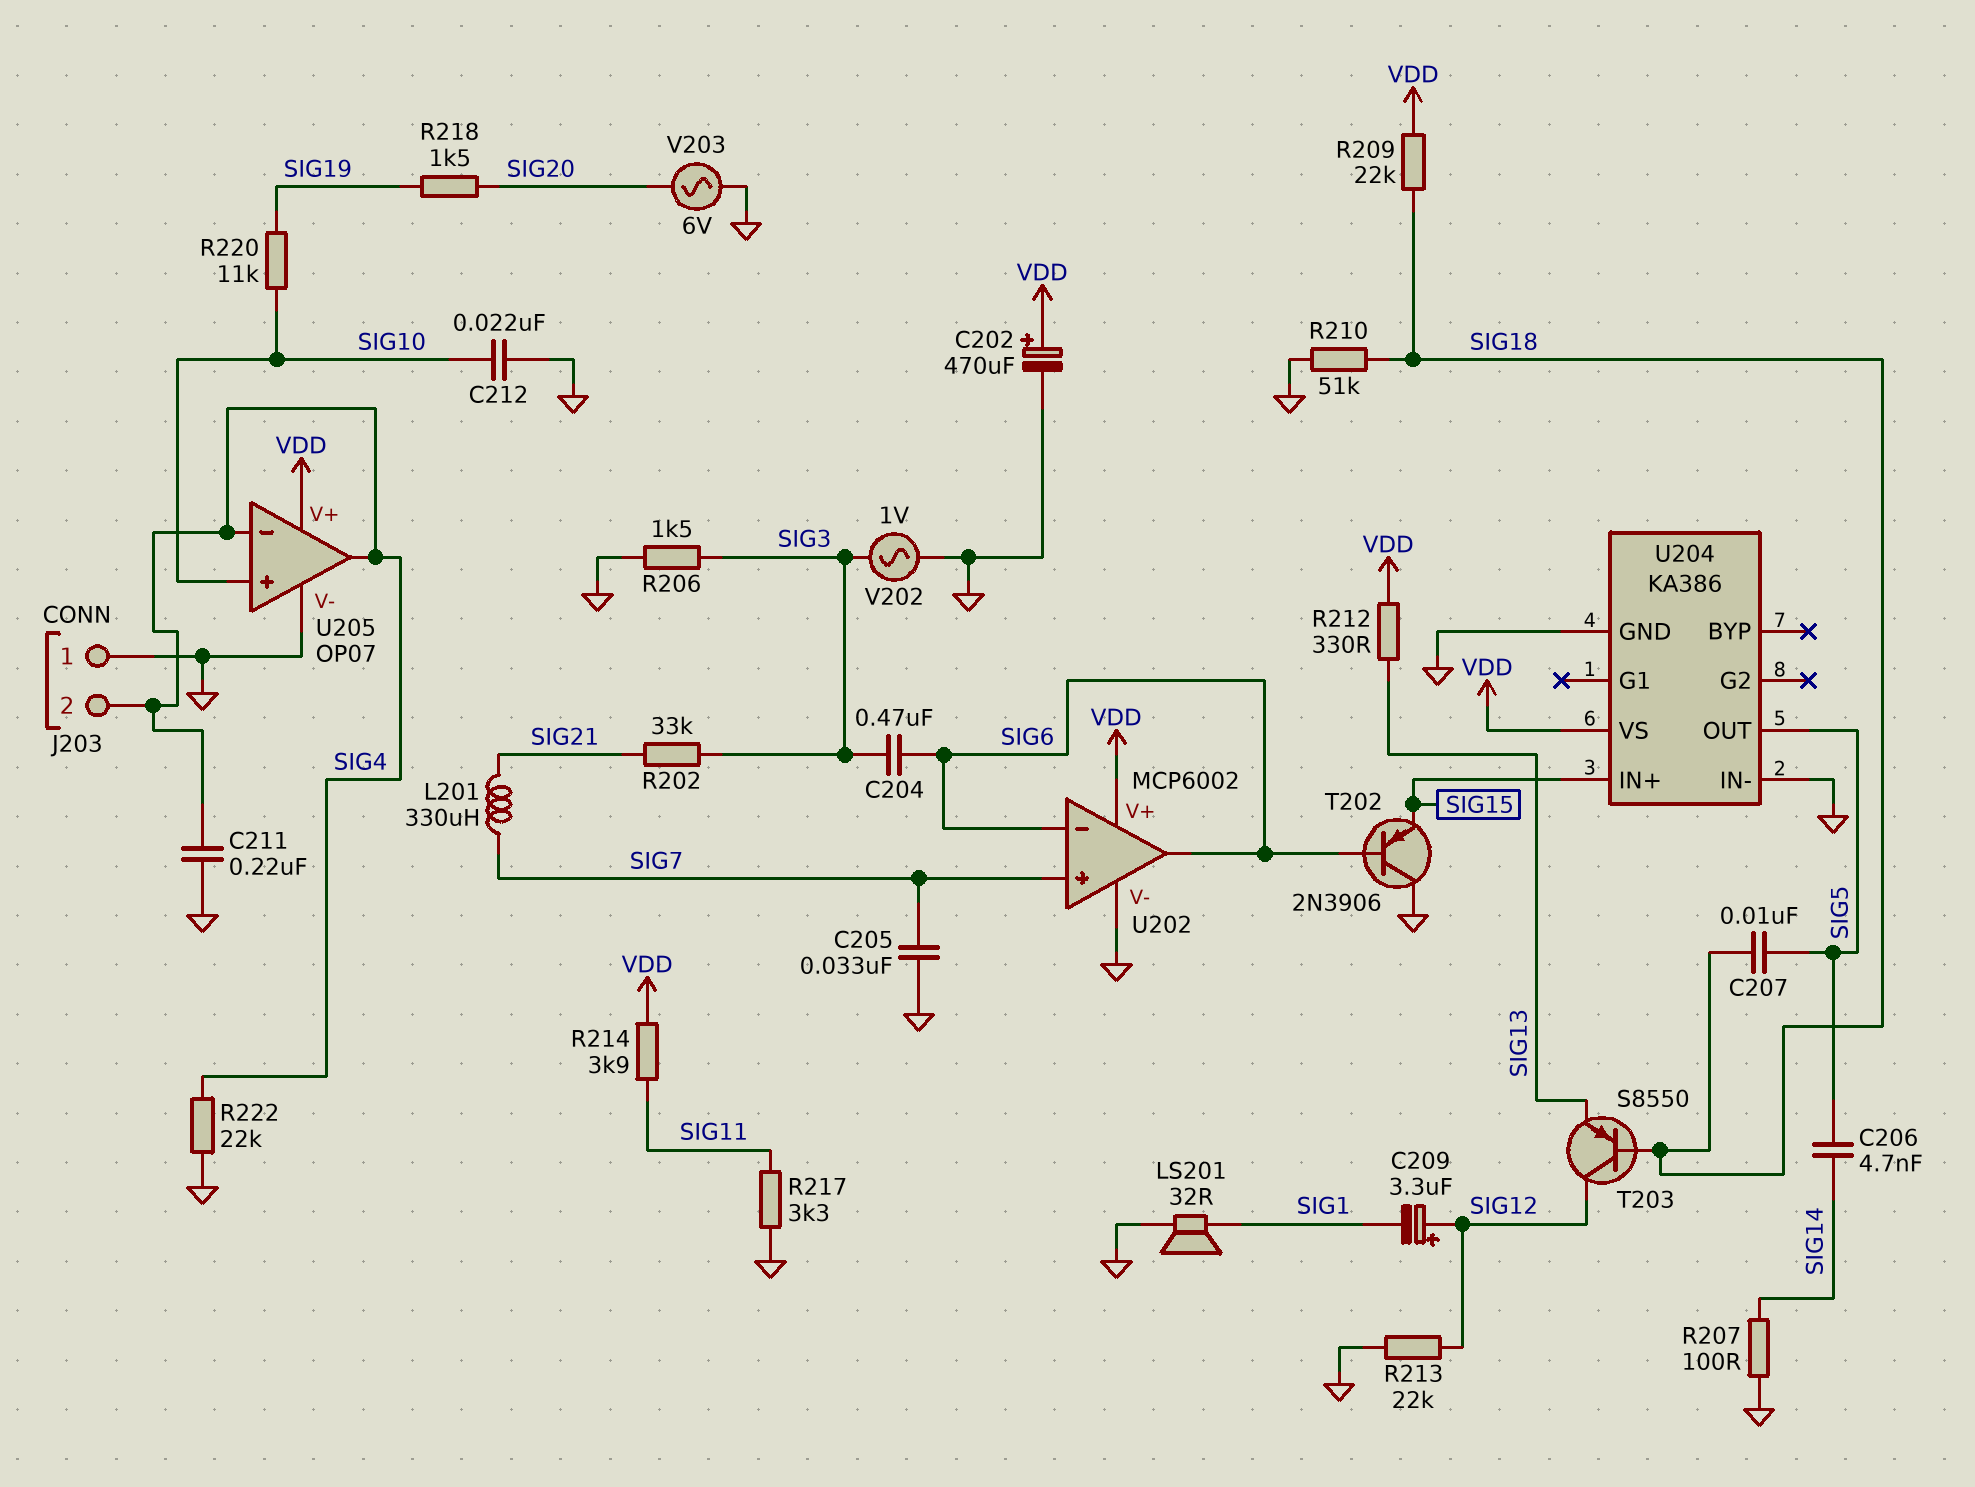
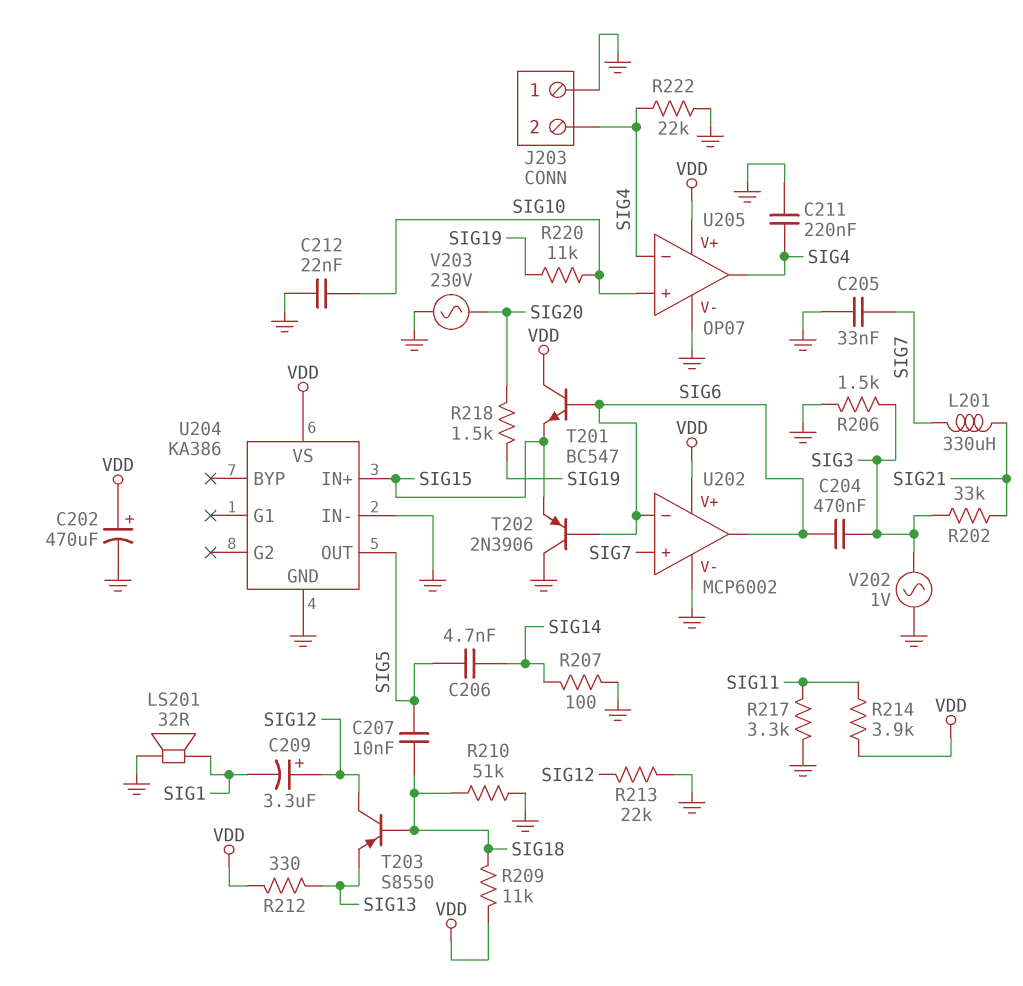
R209: 22k (SIG18, VDD) -> 11k (SIG18, VDD)
T201: none -> NPN BC547 (B SIG6, C VDD, E SIG15)
V203: AC 6V (GND, SIG20) -> AC 230V (GND, SIG20)

